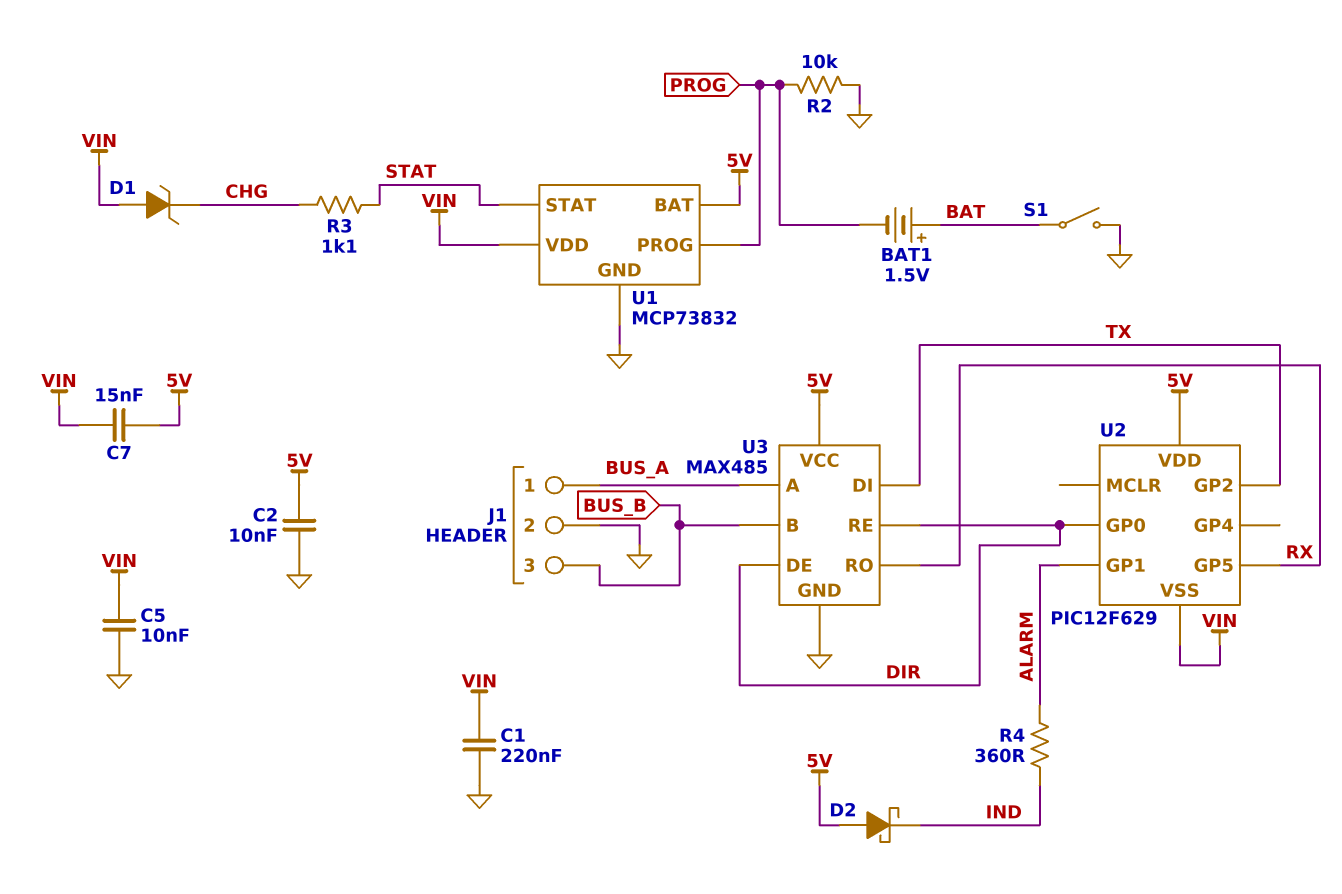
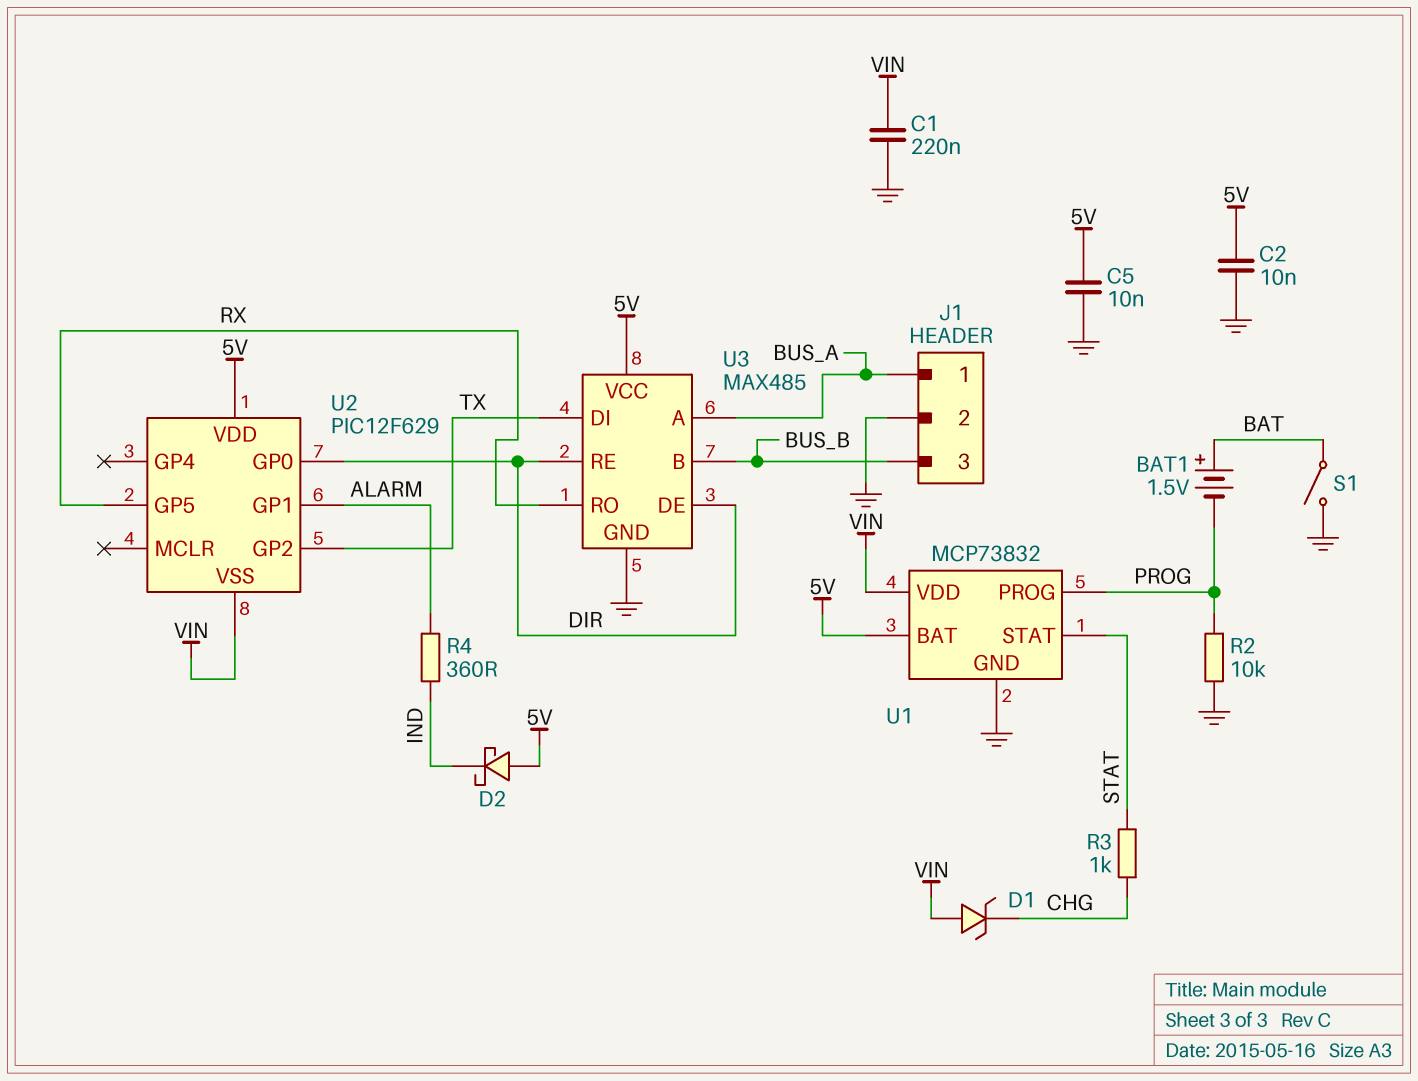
C5: 10nF (GND, VIN) -> 10nF (5V, GND)
C7: 15nF (5V, VIN) -> none
R3: 1.1k (CHG, STAT) -> 1k (CHG, STAT)

